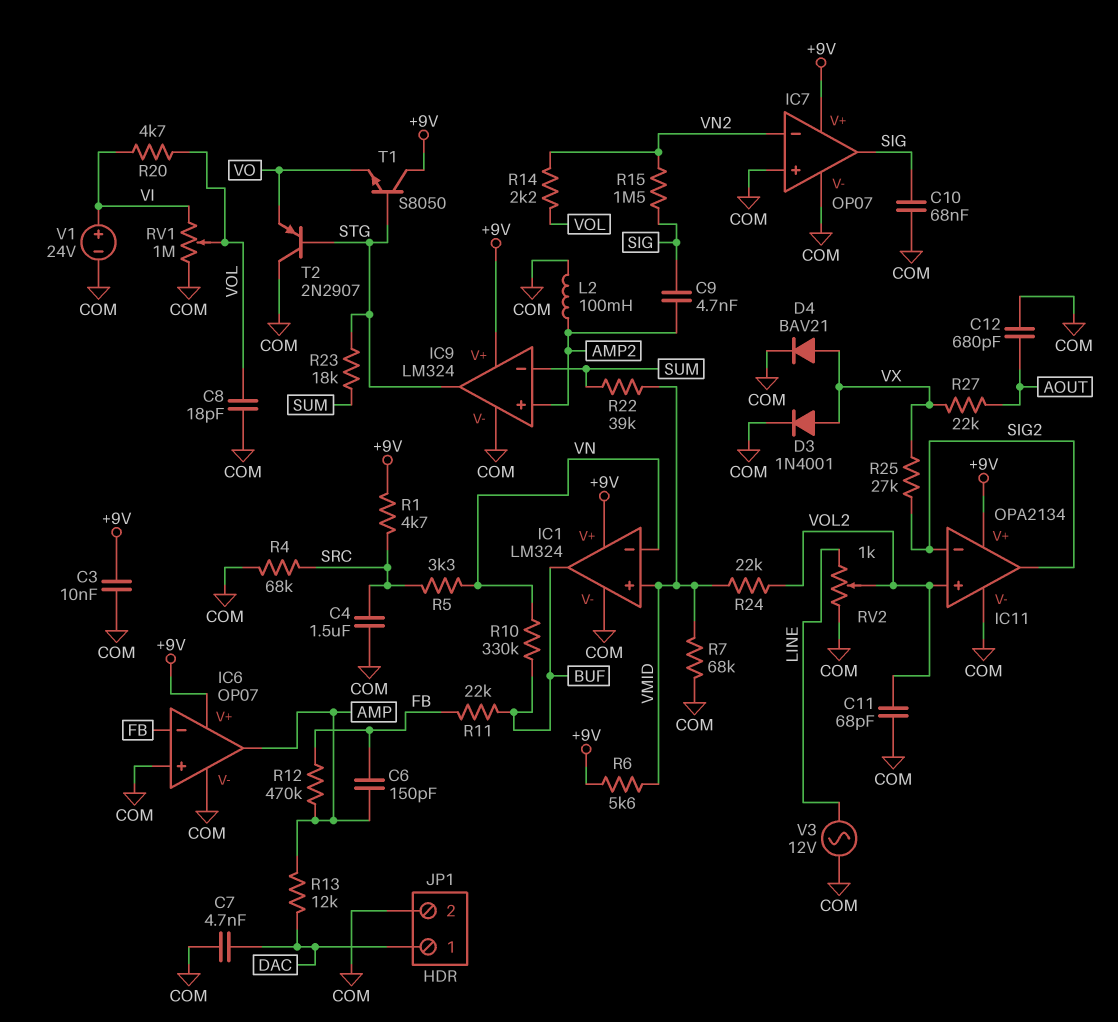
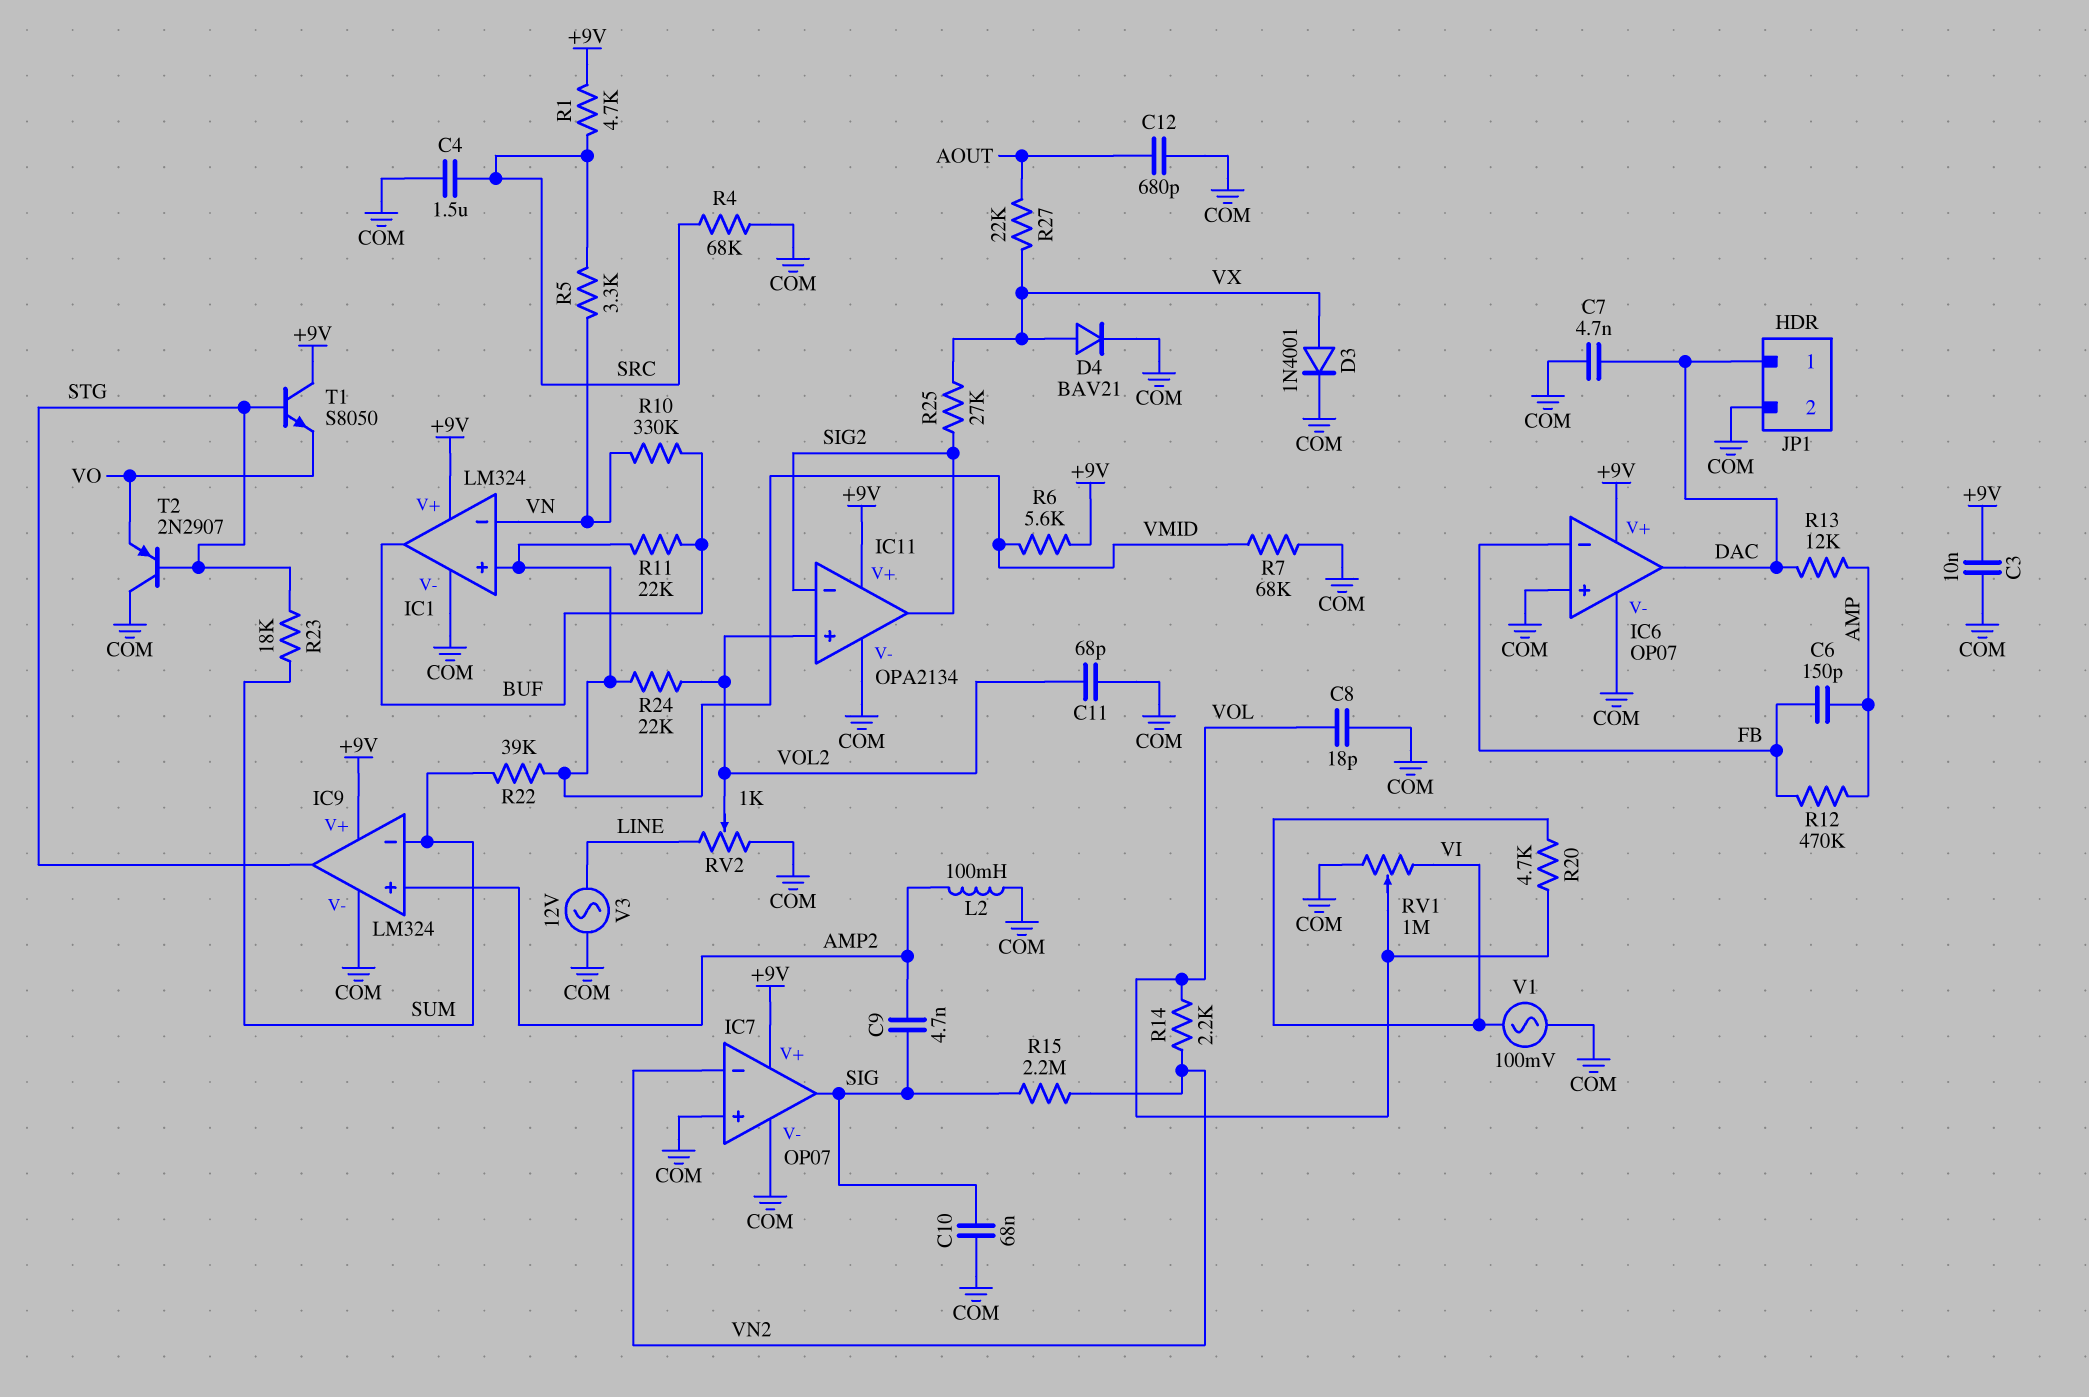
IC6 pin out: AMP -> DAC
R11: 22k (BUF, FB) -> 22k (BUF, VMID)
R15: 1.5M (SIG, VN2) -> 2.2M (SIG, VN2)
V1: 24V (plus VI, minus COM) -> AC 100mV (COM, VI)

